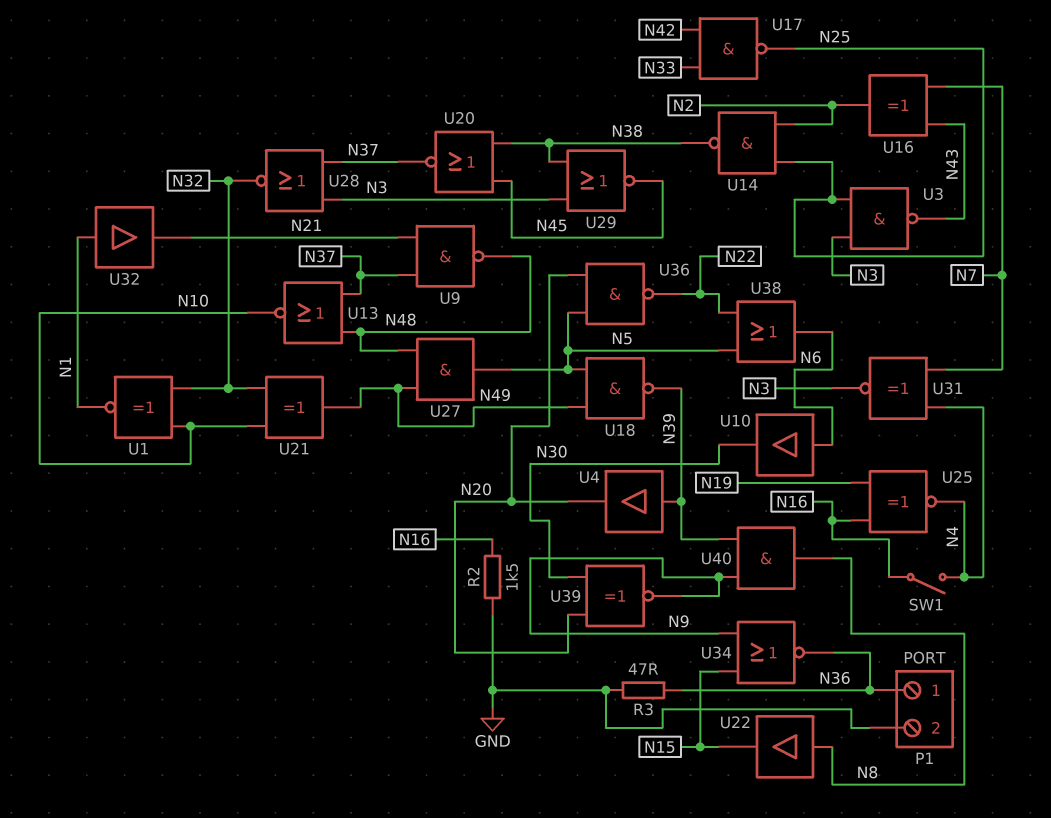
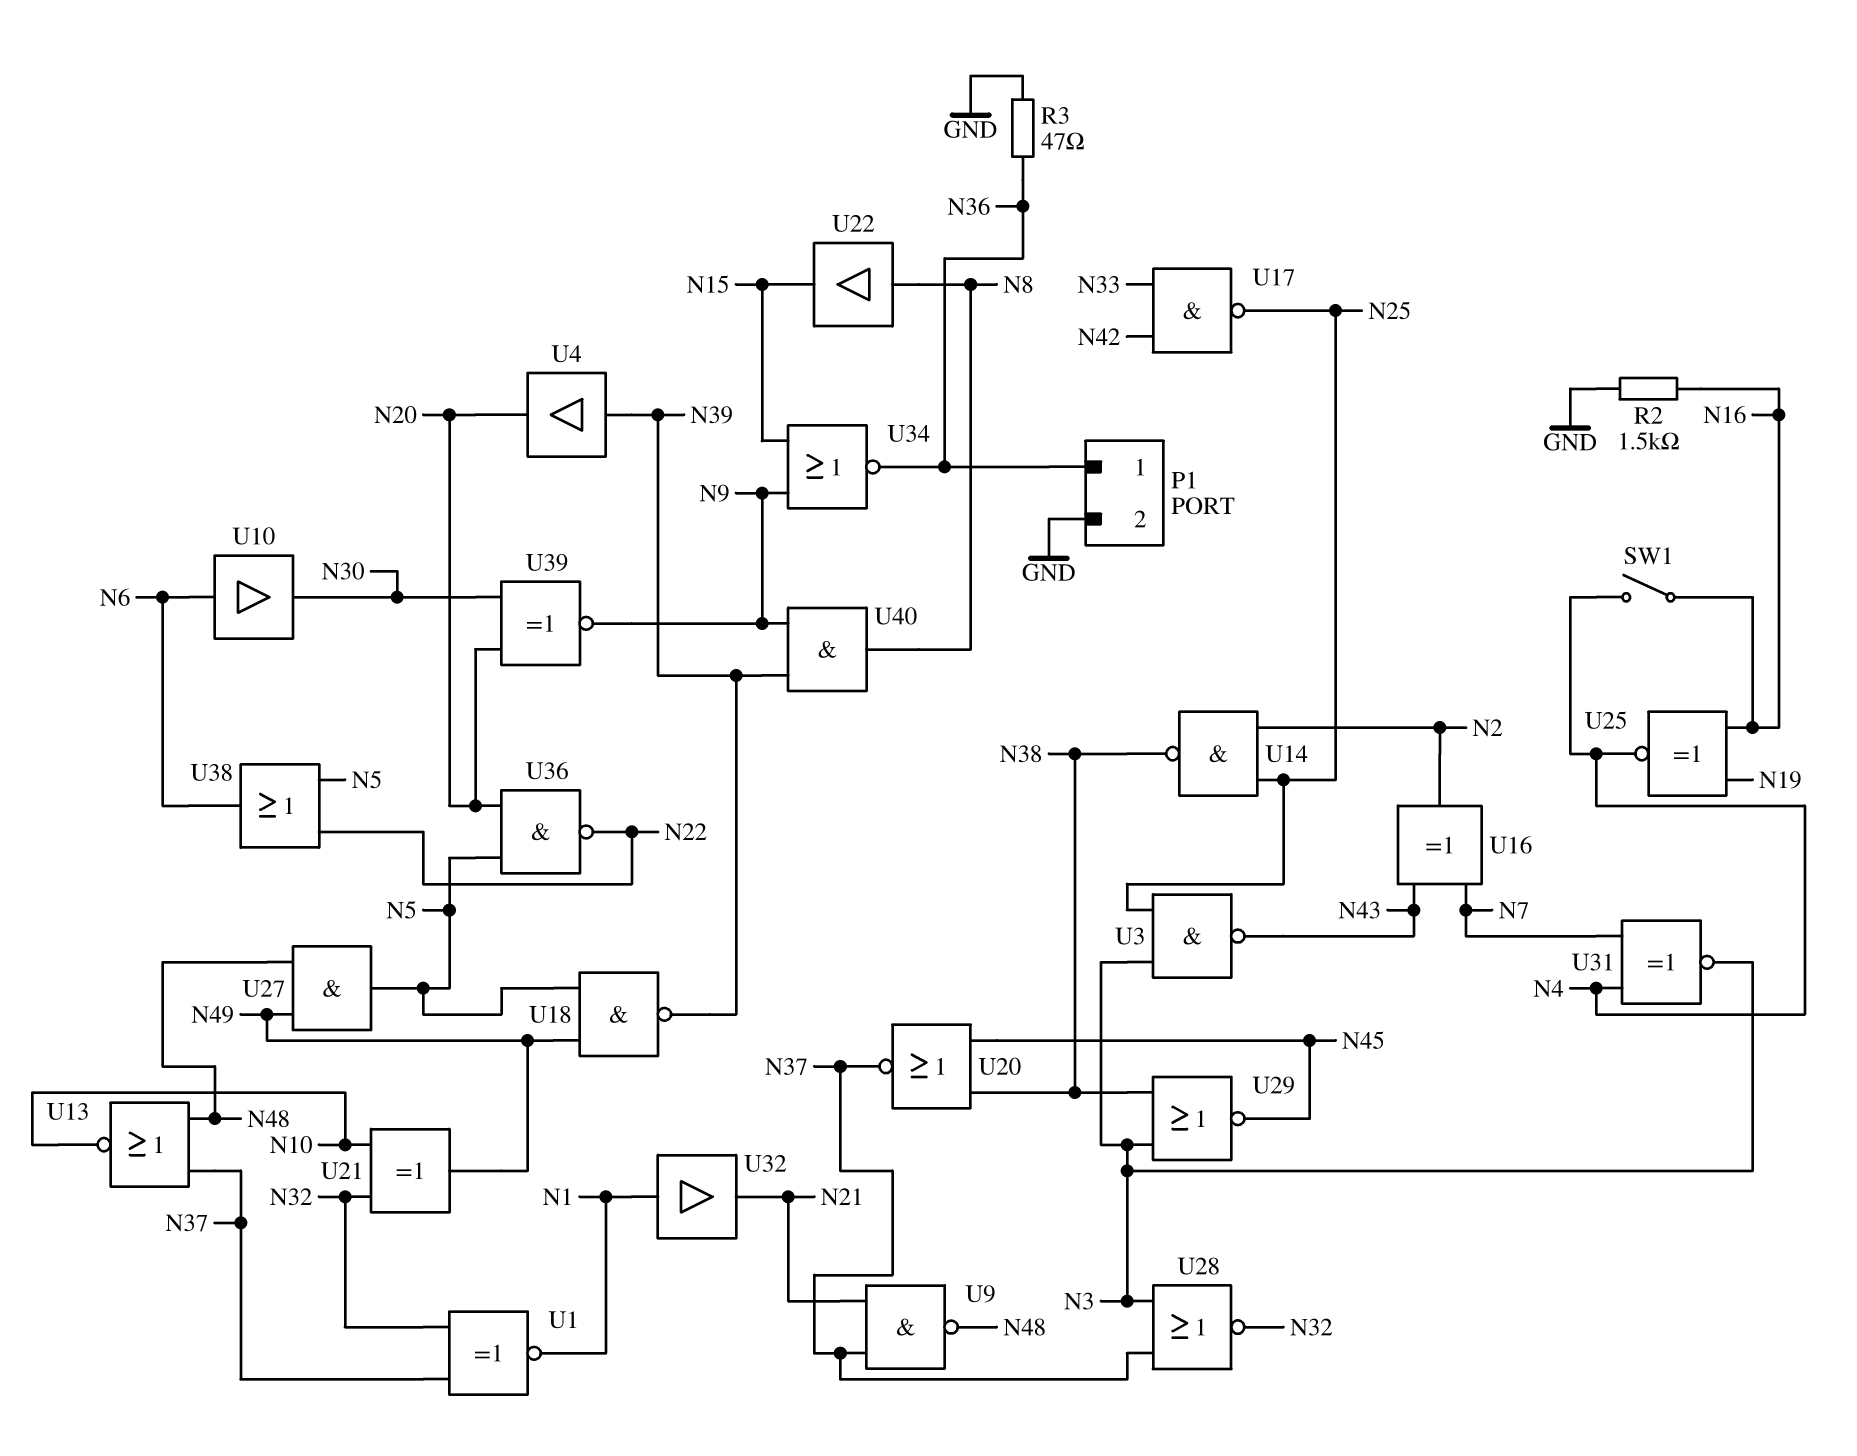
U1: XNOR (in N10, in N32, out N1) -> XNOR (in N32, in N37, out N1)

